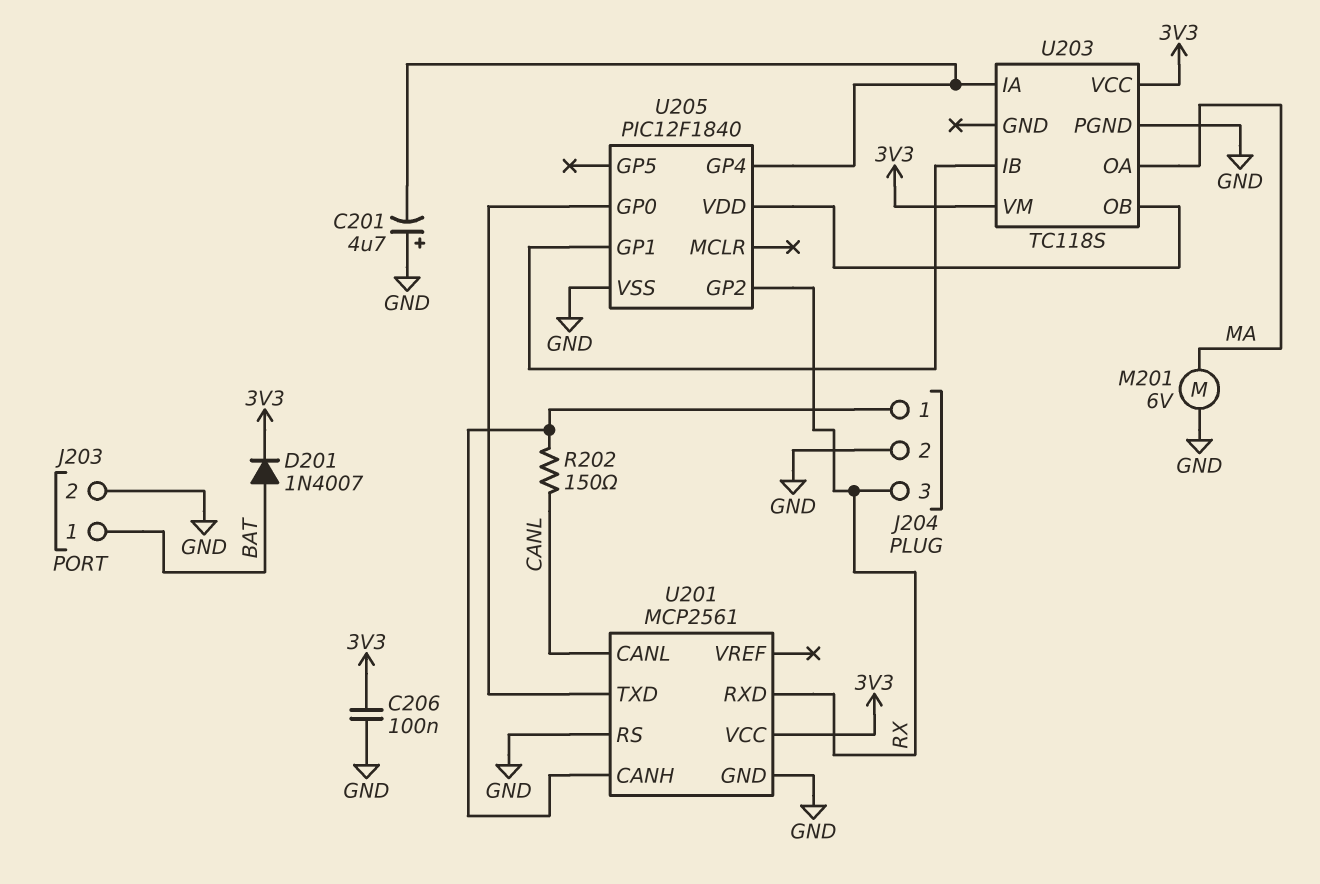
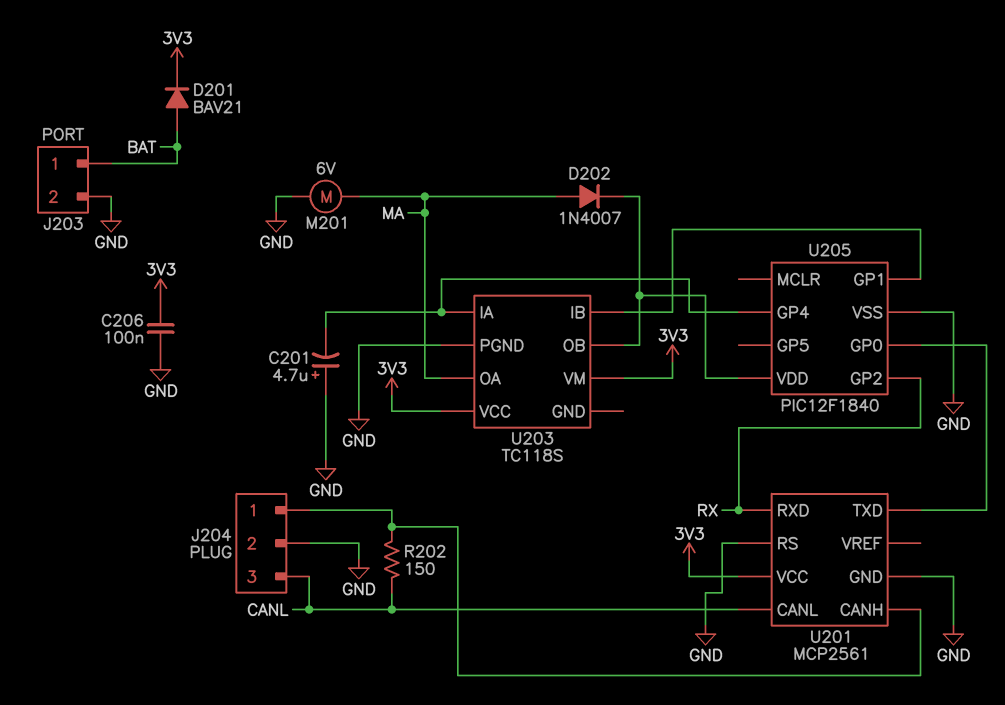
D201: diode 1N4007 (A BAT, K 3V3) -> diode BAV21 (A BAT, K 3V3)
D202: none -> diode 1N4007 (A MA, K U203/OB)
J204 pin 3: RX -> CANL

